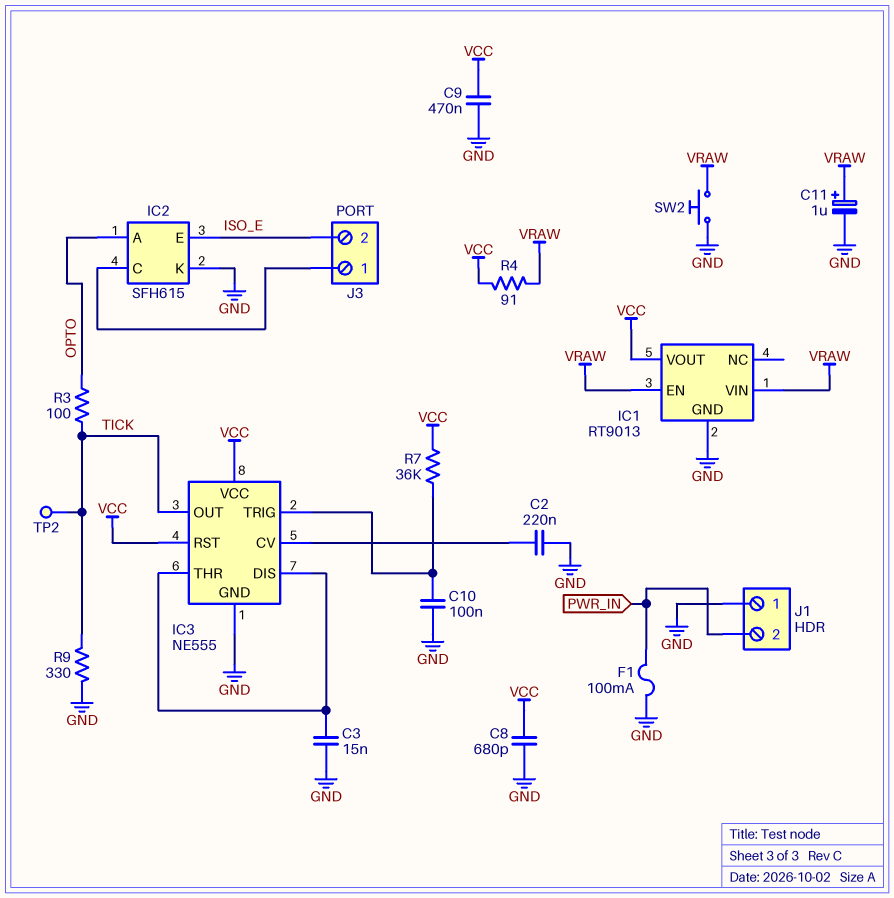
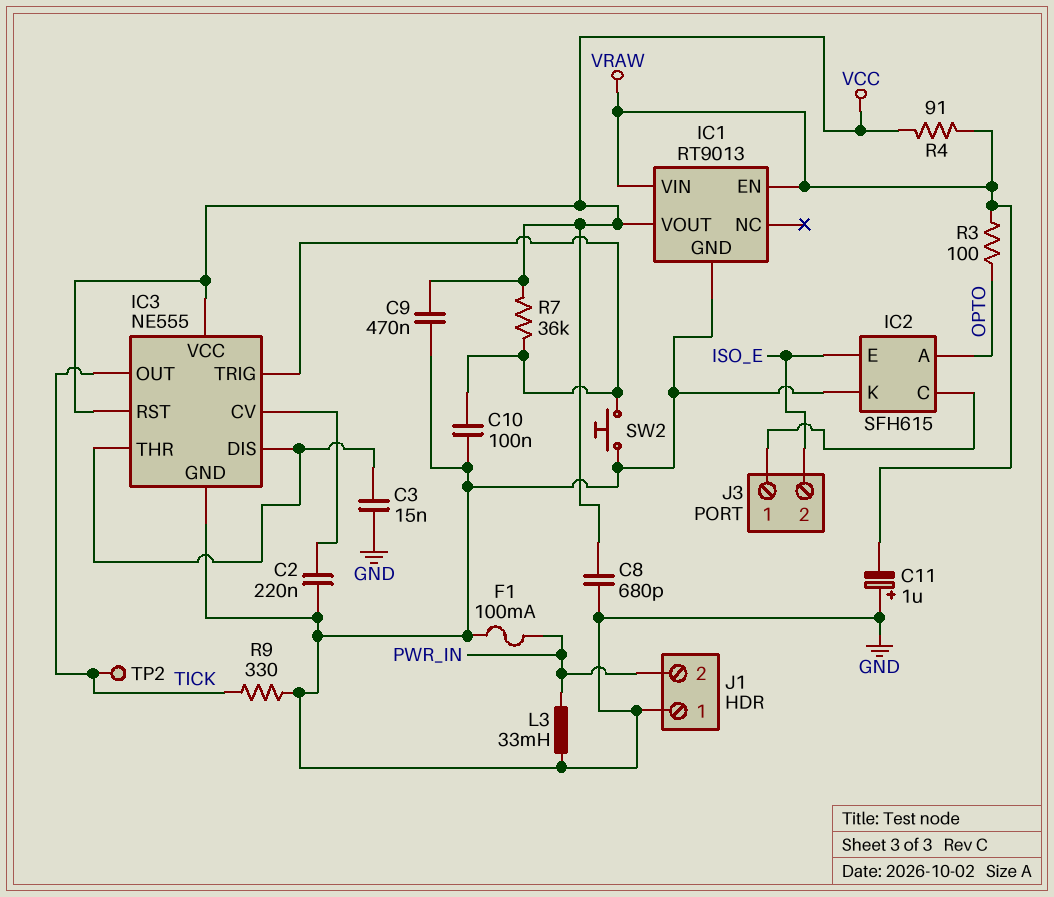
C11: 1uF (plus VRAW, minus GND) -> 1uF (plus GND, minus VRAW)
L3: none -> 33mH (GND, PWR_IN)
R3: 100 (OPTO, TICK) -> 100 (OPTO, VRAW)
SW2: button (GND, VRAW) -> button (GND, IC3/TRIG)

